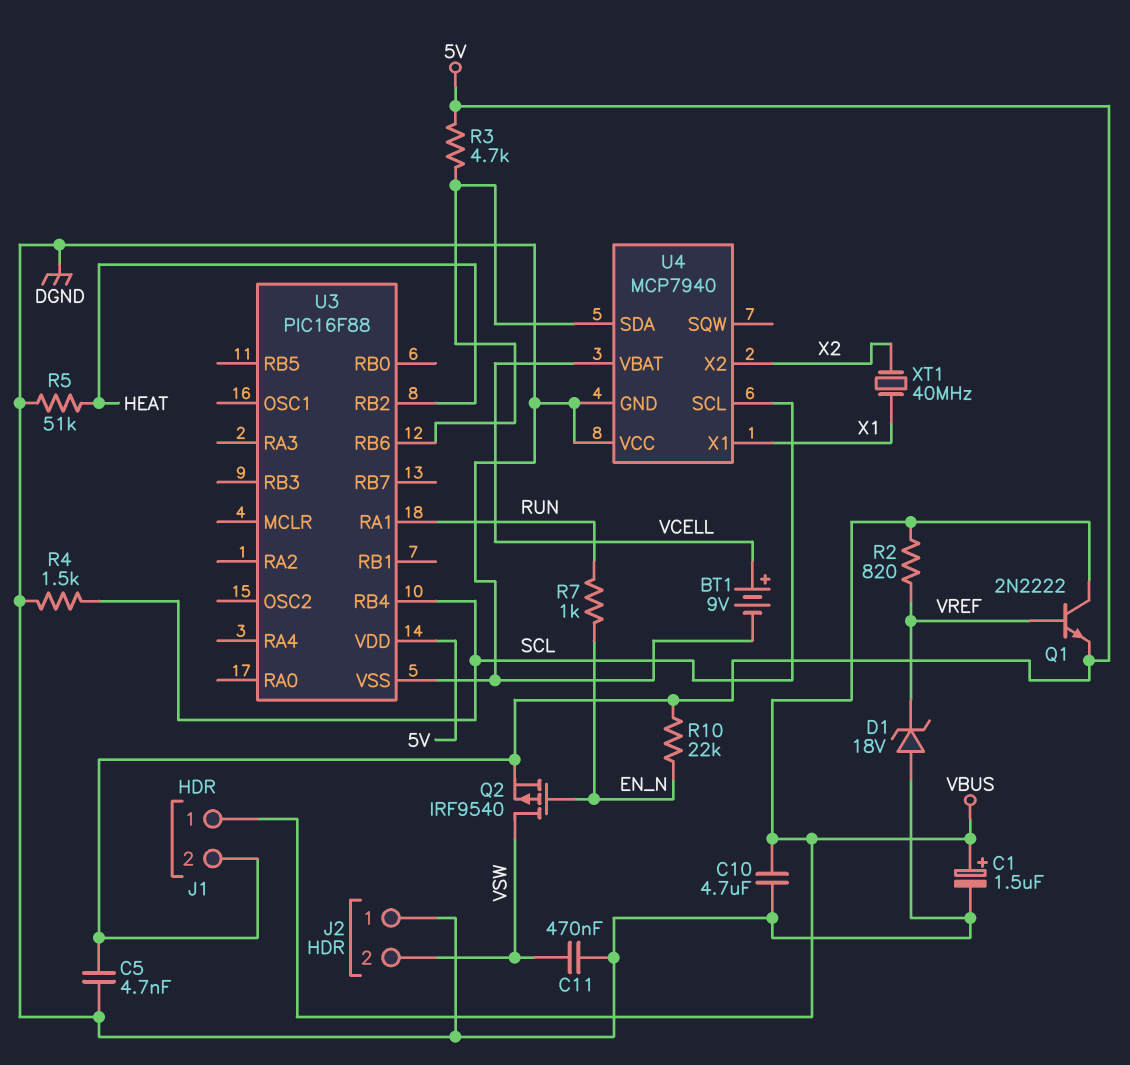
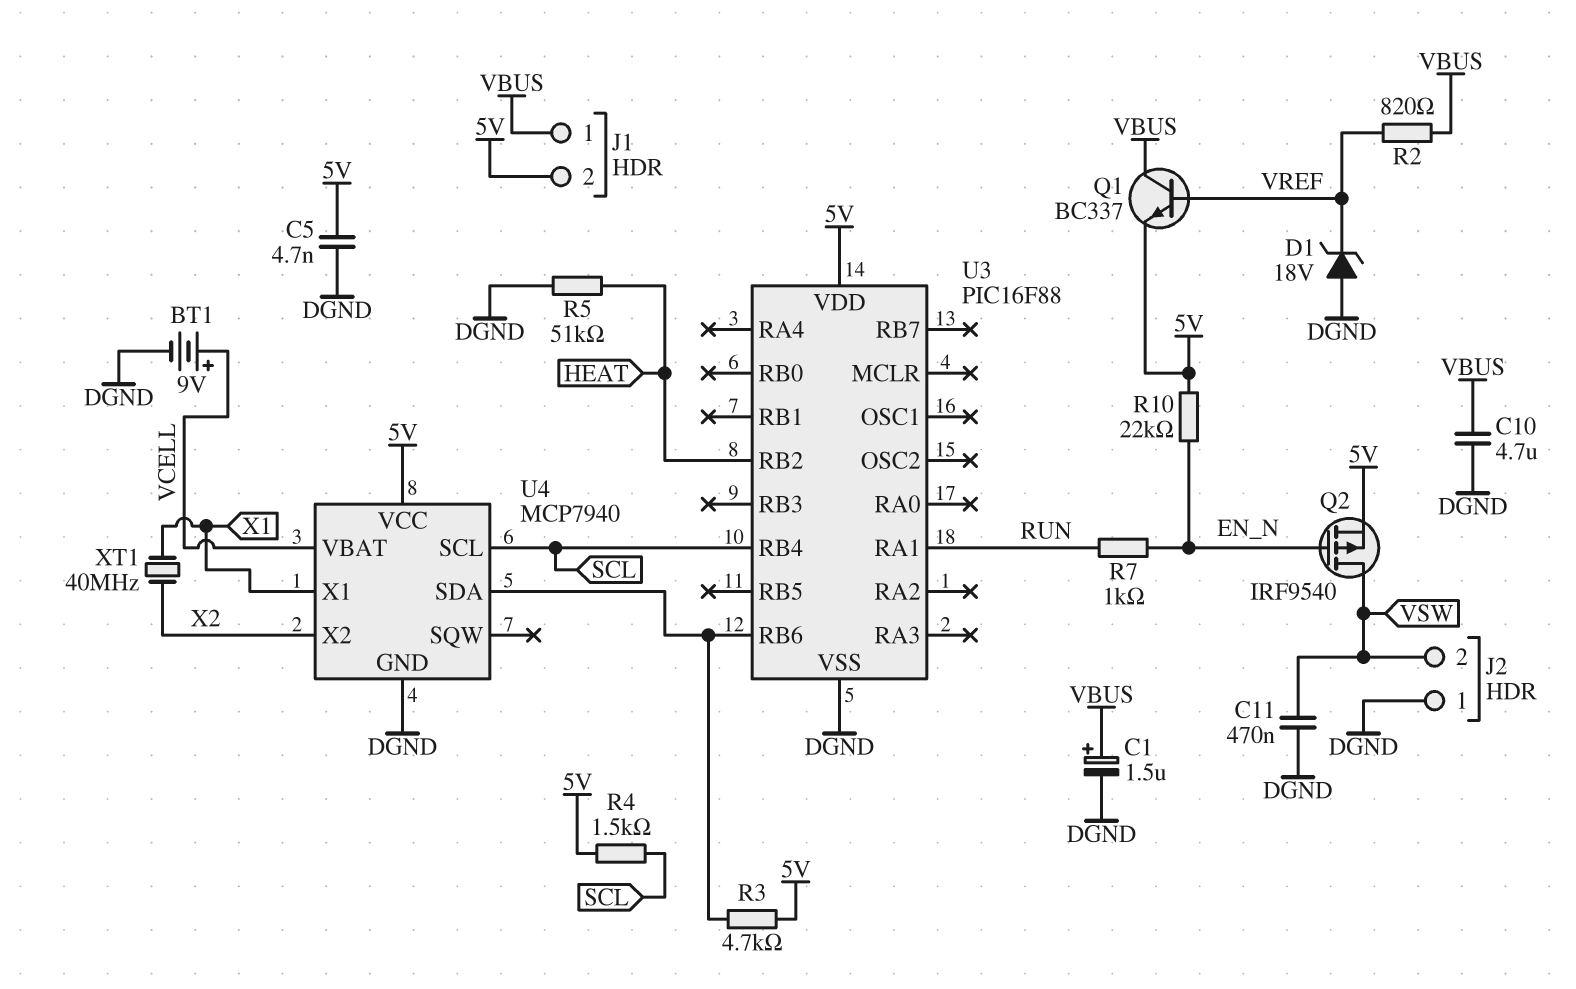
Q1: NPN 2N2222 (B VREF, C VBUS, E 5V) -> NPN BC337 (B VREF, C VBUS, E 5V)
R4: 1.5k (DGND, SCL) -> 1.5k (5V, SCL)
U4 pin VCC: DGND -> 5V

